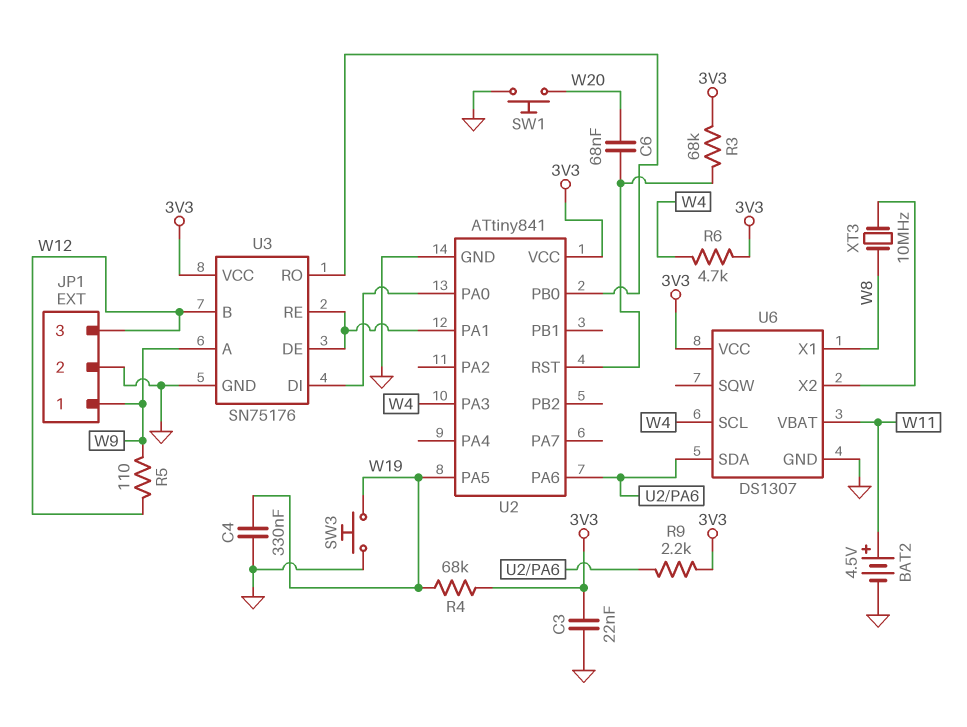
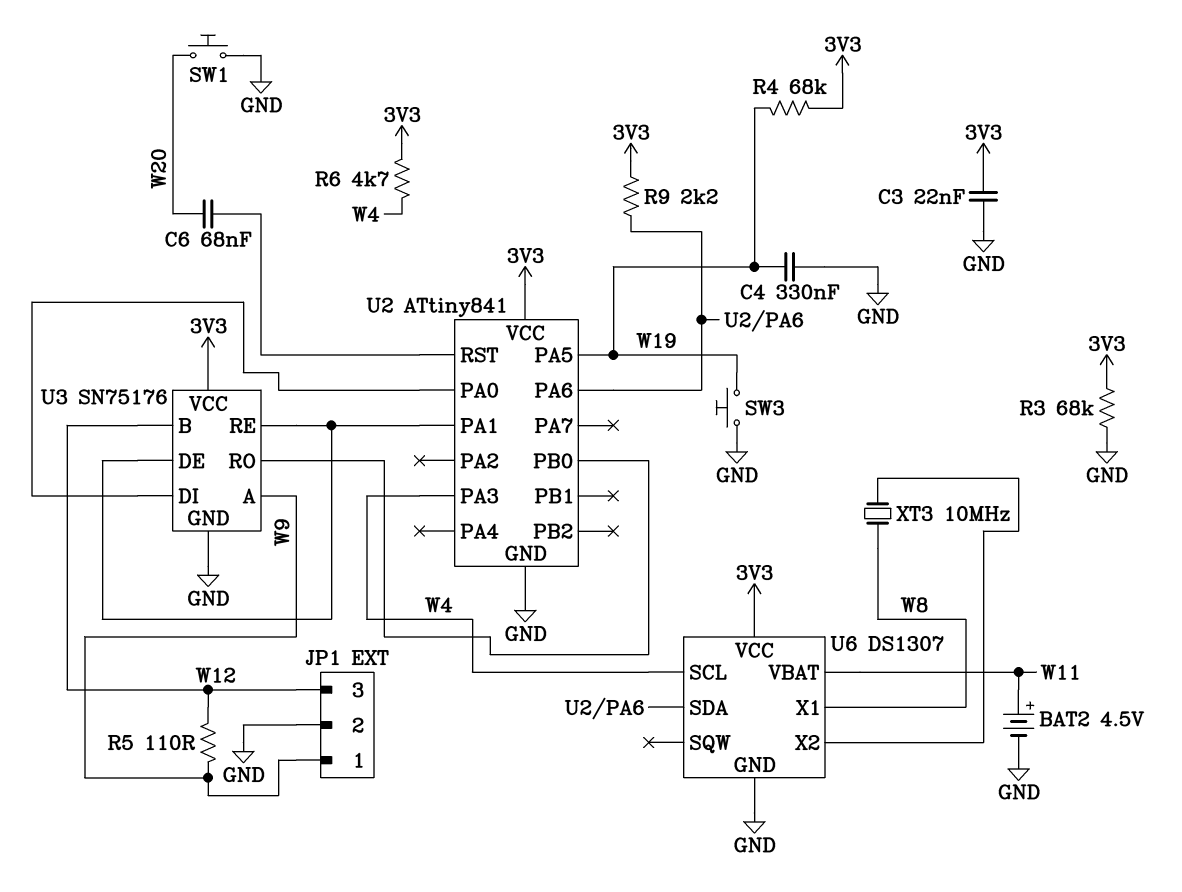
R3: 68k (3V3, U2/RST) -> 68k (3V3, GND)

